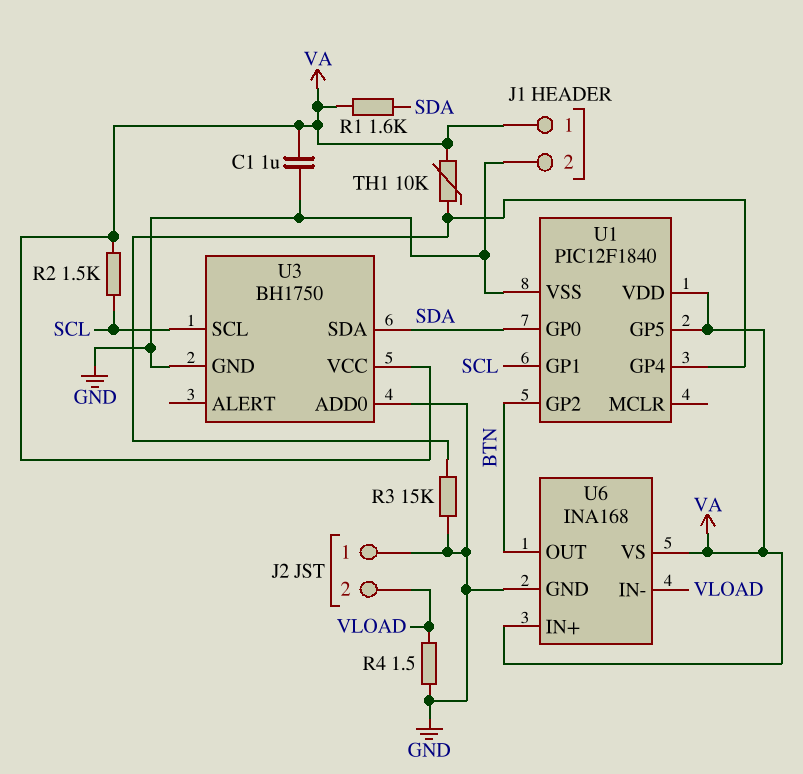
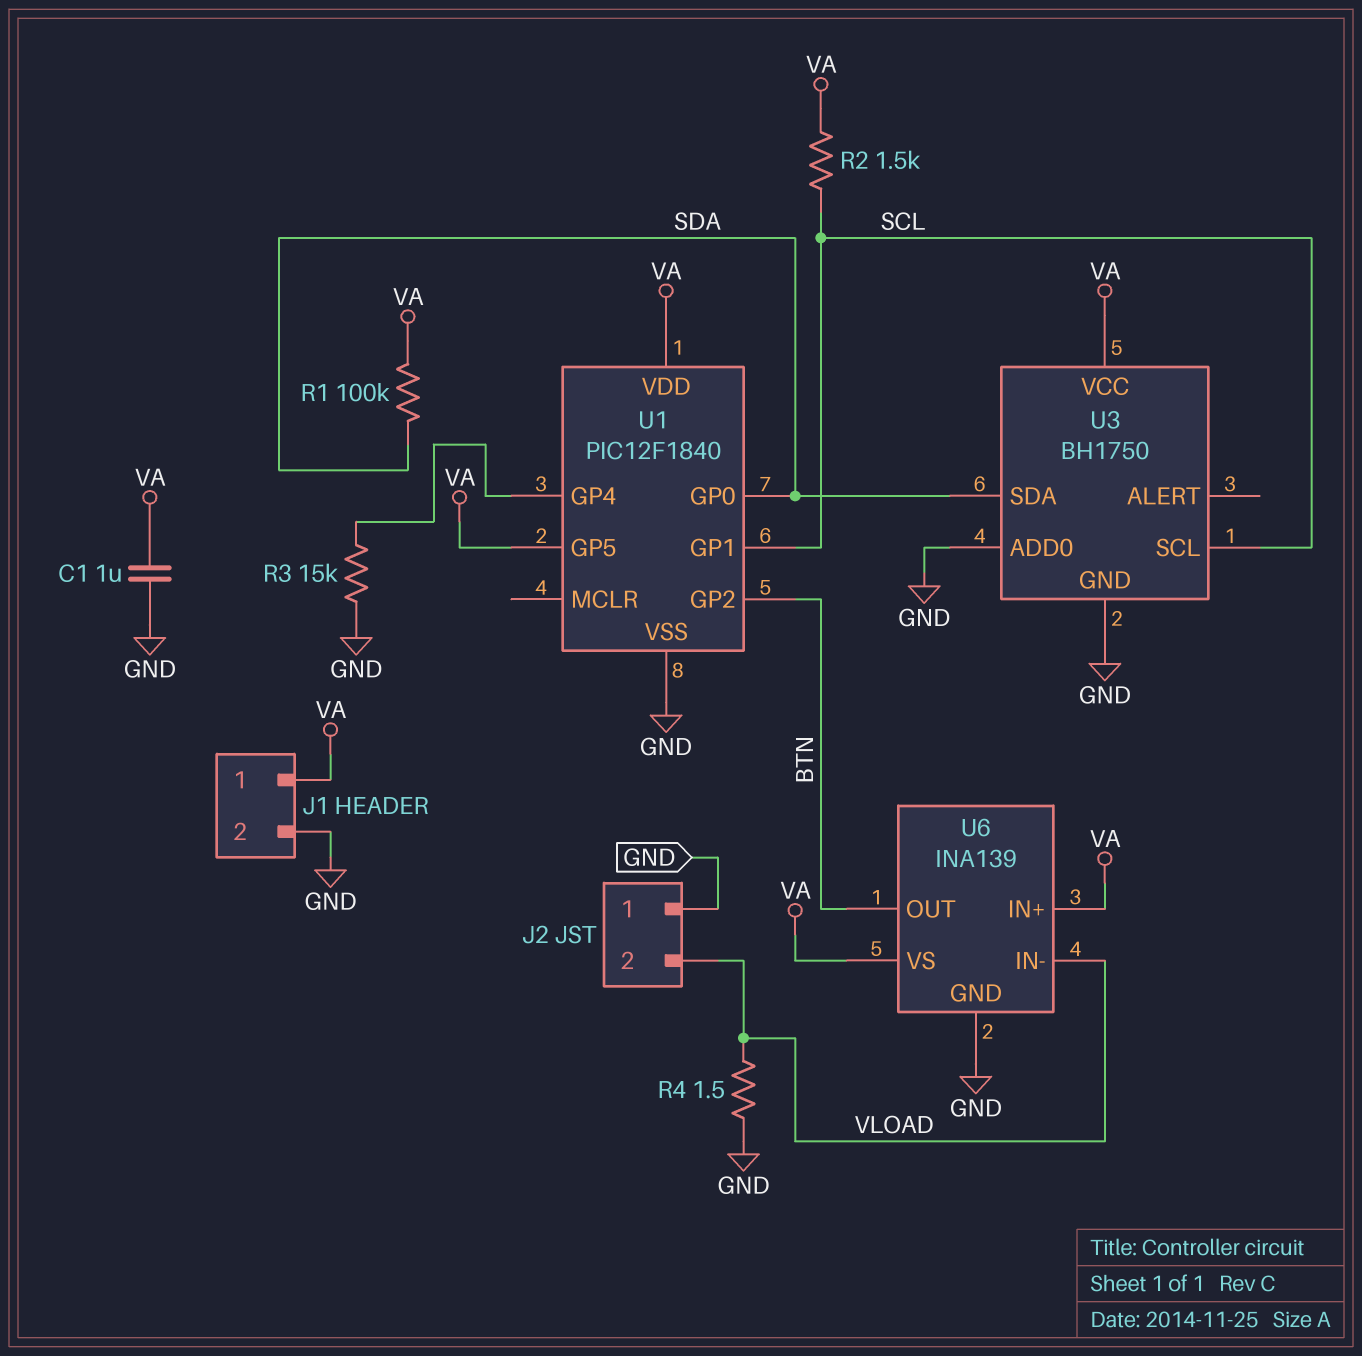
R1: 1.6k (SDA, VA) -> 100k (SDA, VA)
TH1: 10k (U1/GP4, VA) -> none
U6: INA168 -> INA139

